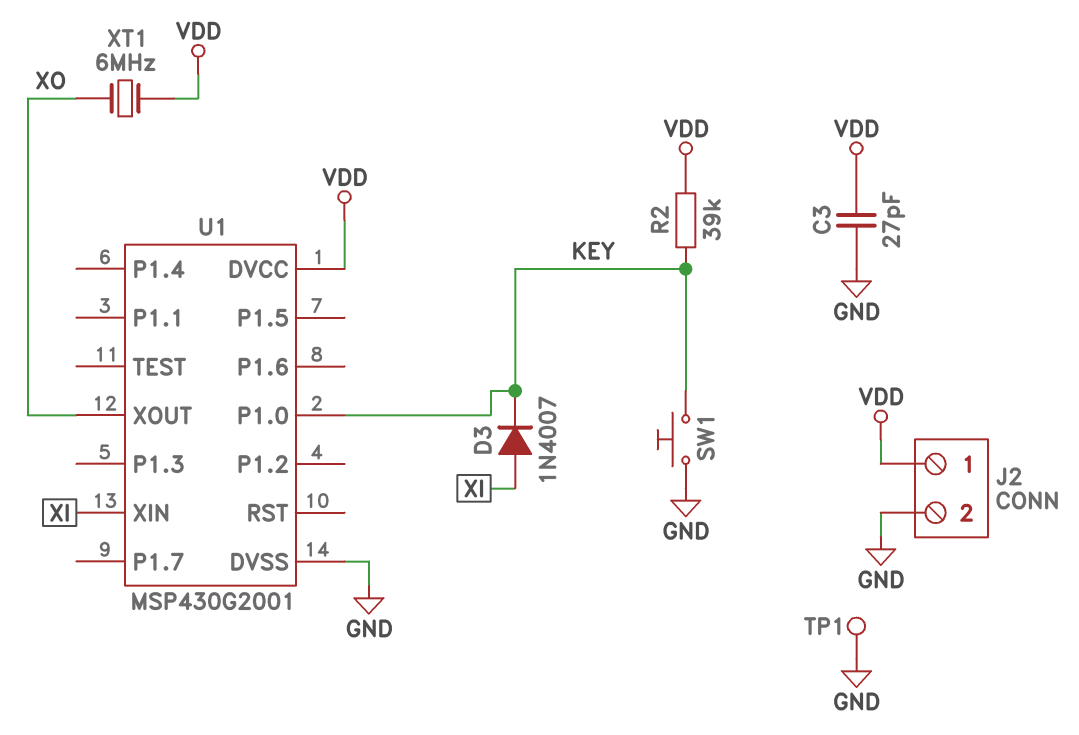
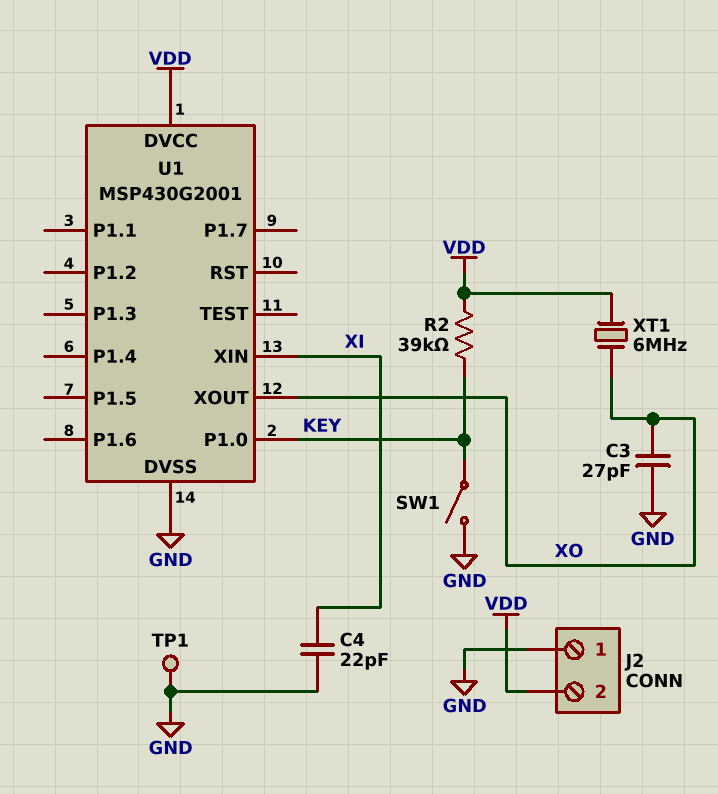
C3: 27pF (GND, VDD) -> 27pF (GND, XO)
C4: none -> 22pF (GND, XI)
D3: diode 1N4007 (A XI, K KEY) -> none
J2 pin 1: VDD -> GND
J2 pin 2: GND -> VDD
SW1: button (GND, KEY) -> switch (GND, KEY)

